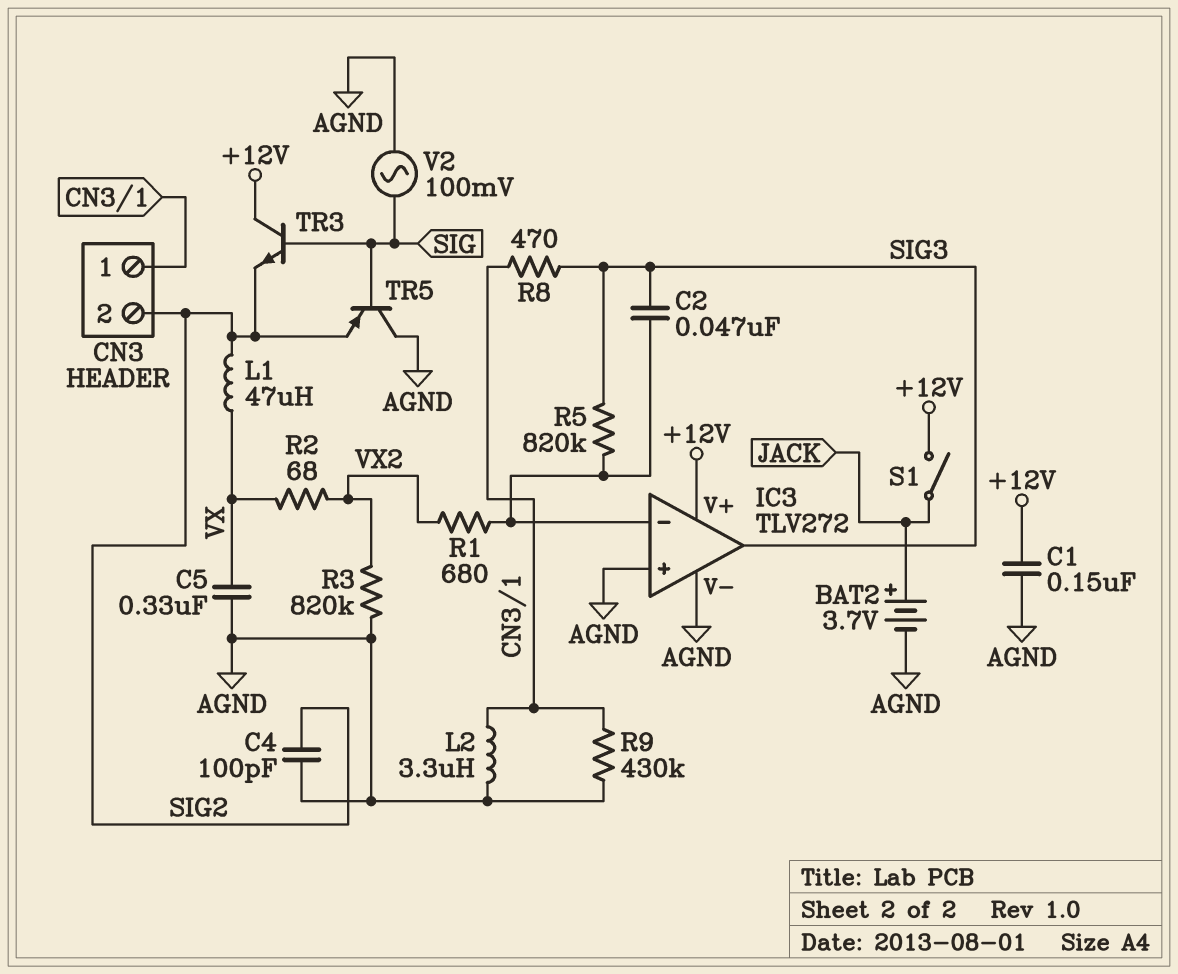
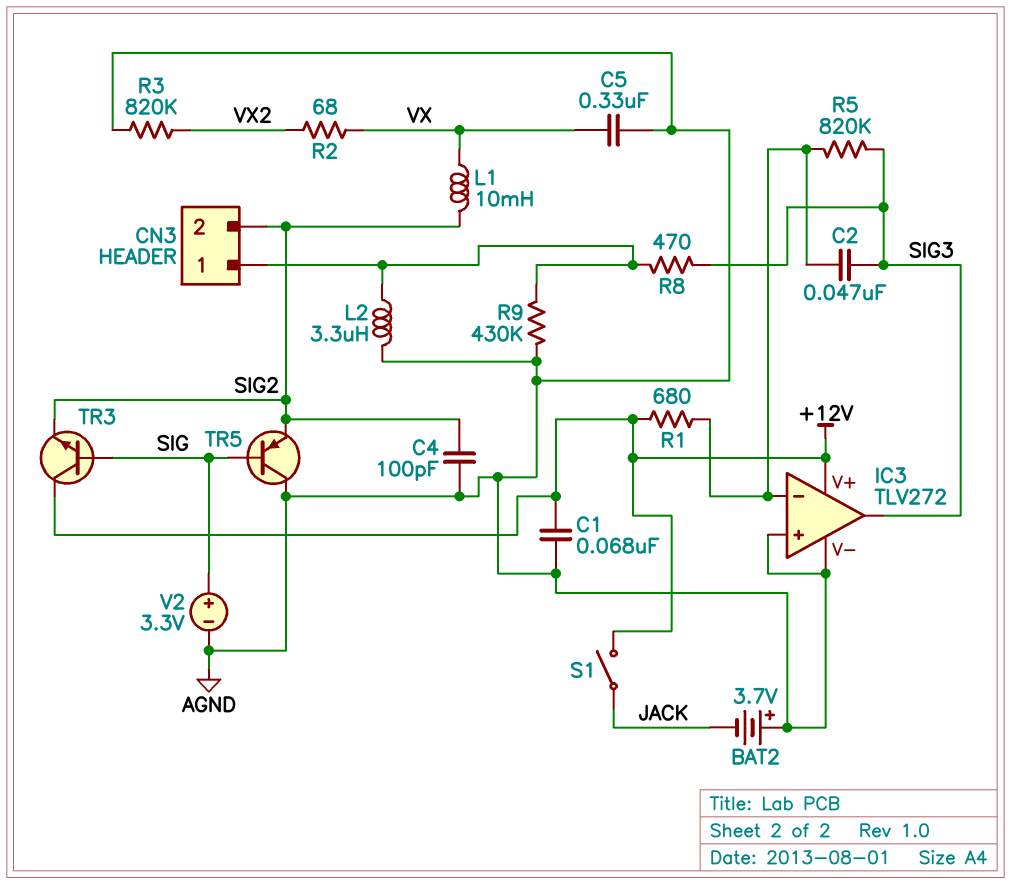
BAT2: 3.7V (plus JACK, minus AGND) -> 3.7V (plus AGND, minus JACK)
C1: 150nF (+12V, AGND) -> 68nF (+12V, AGND)
L1: 47uH (SIG2, VX) -> 10mH (SIG2, VX)
R1: 680 (IC3/in-, VX2) -> 680 (+12V, IC3/in-)
V2: AC 100mV (AGND, SIG) -> 3.3V (plus SIG, minus AGND)

